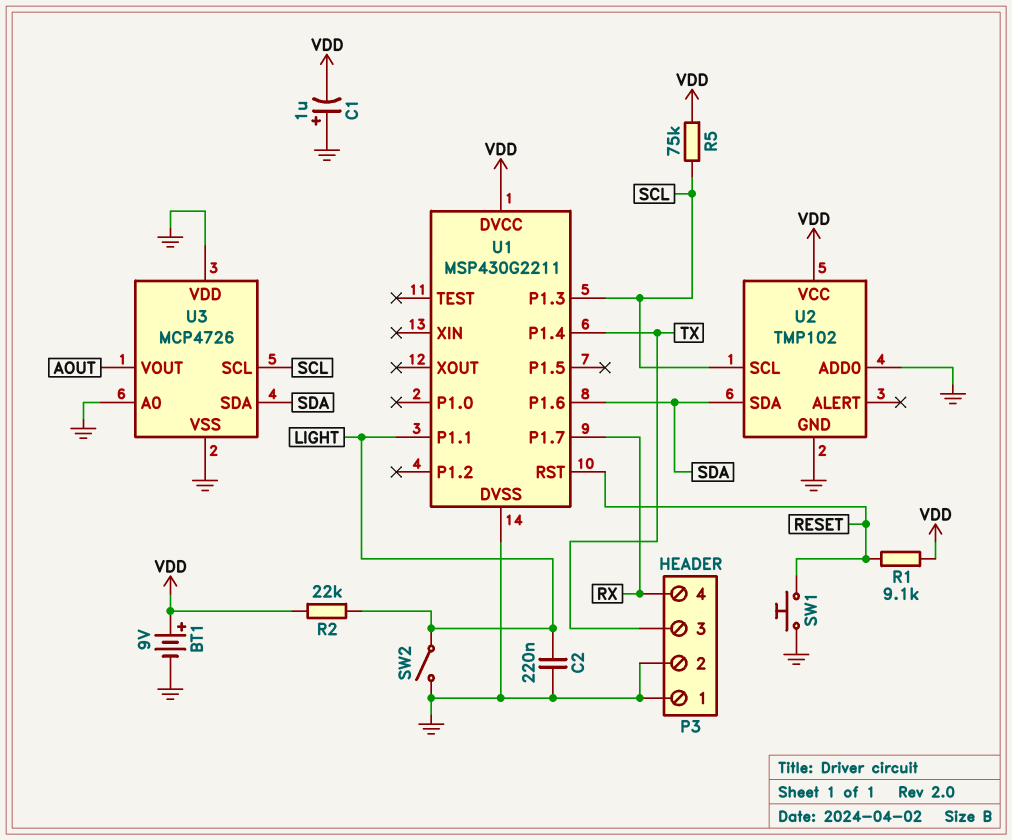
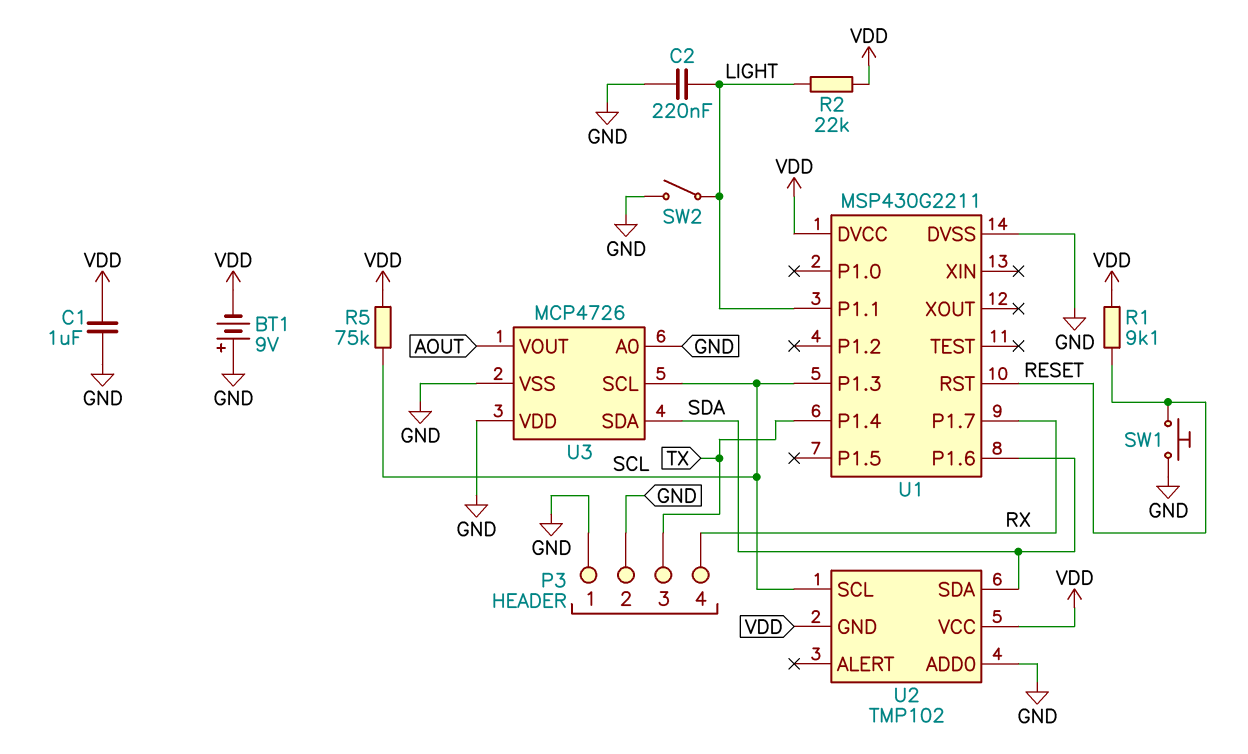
BT1: 9V (plus VDD, minus GND) -> 9V (plus GND, minus VDD)
C1: 1uF (plus GND, minus VDD) -> 1uF (GND, VDD)
U2 pin GND: GND -> VDD

